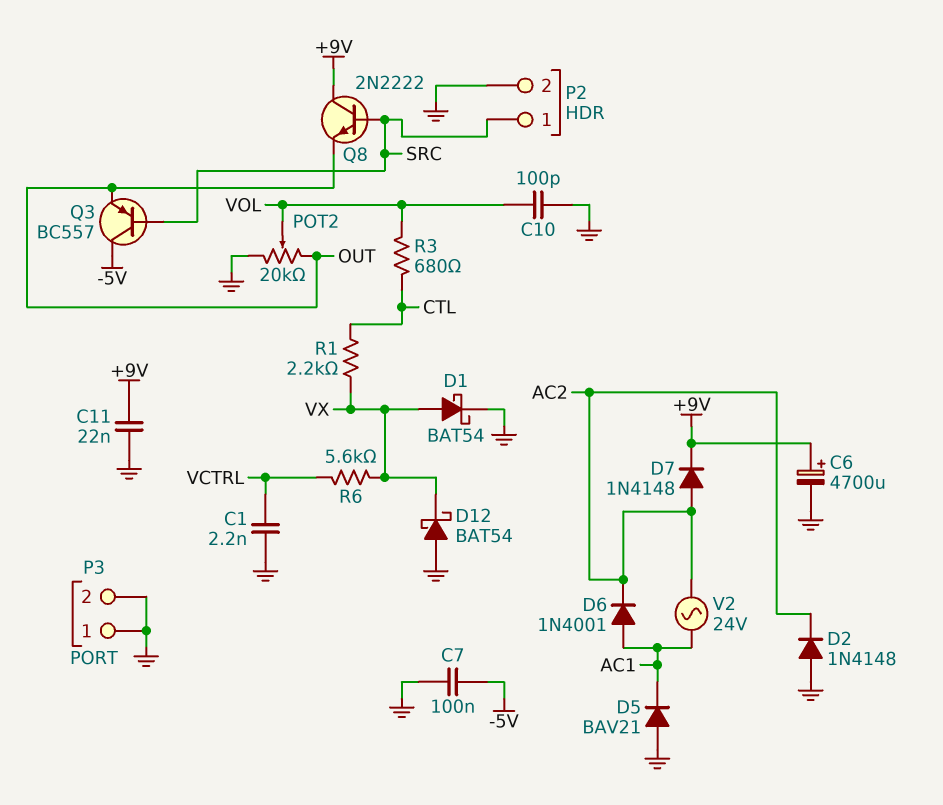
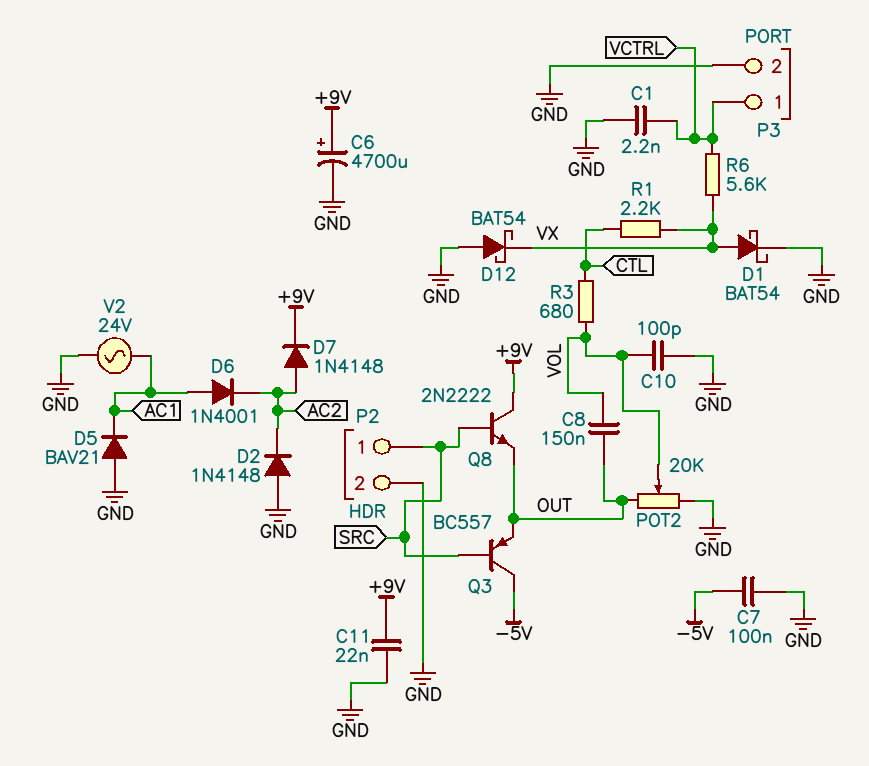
C8: none -> 150nF (OUT, VOL)
P3 pin 1: GND -> VCTRL
V2: AC 24V (AC1, AC2) -> AC 24V (AC1, GND)

